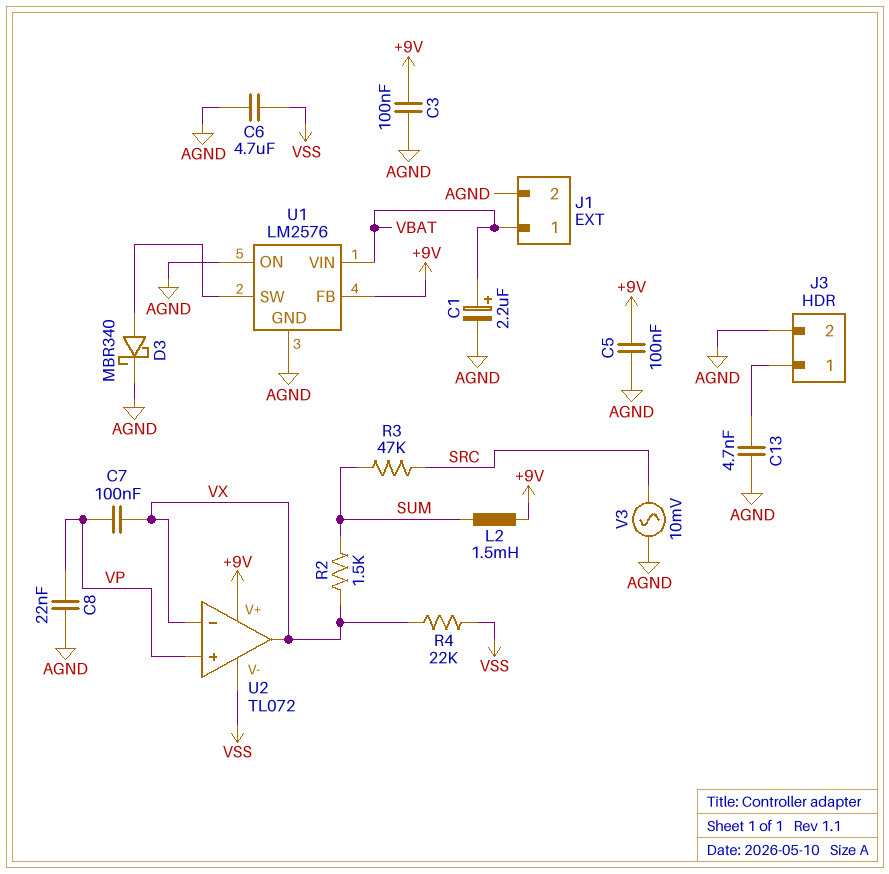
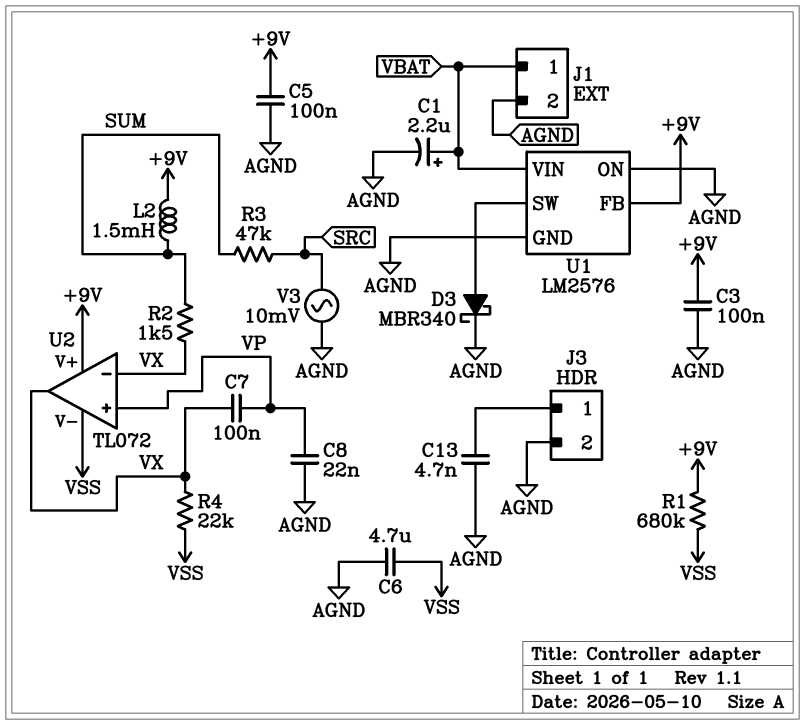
R1: none -> 680k (+9V, VSS)

